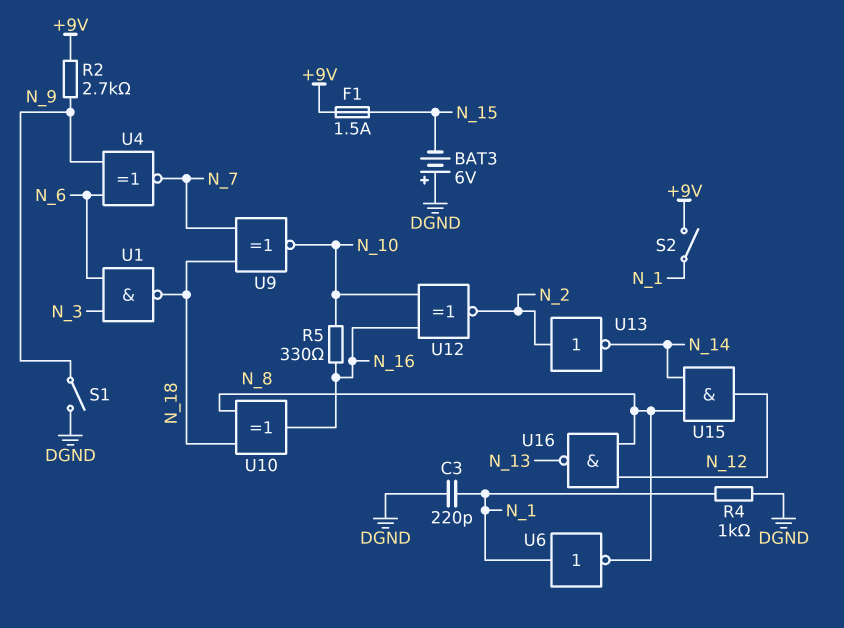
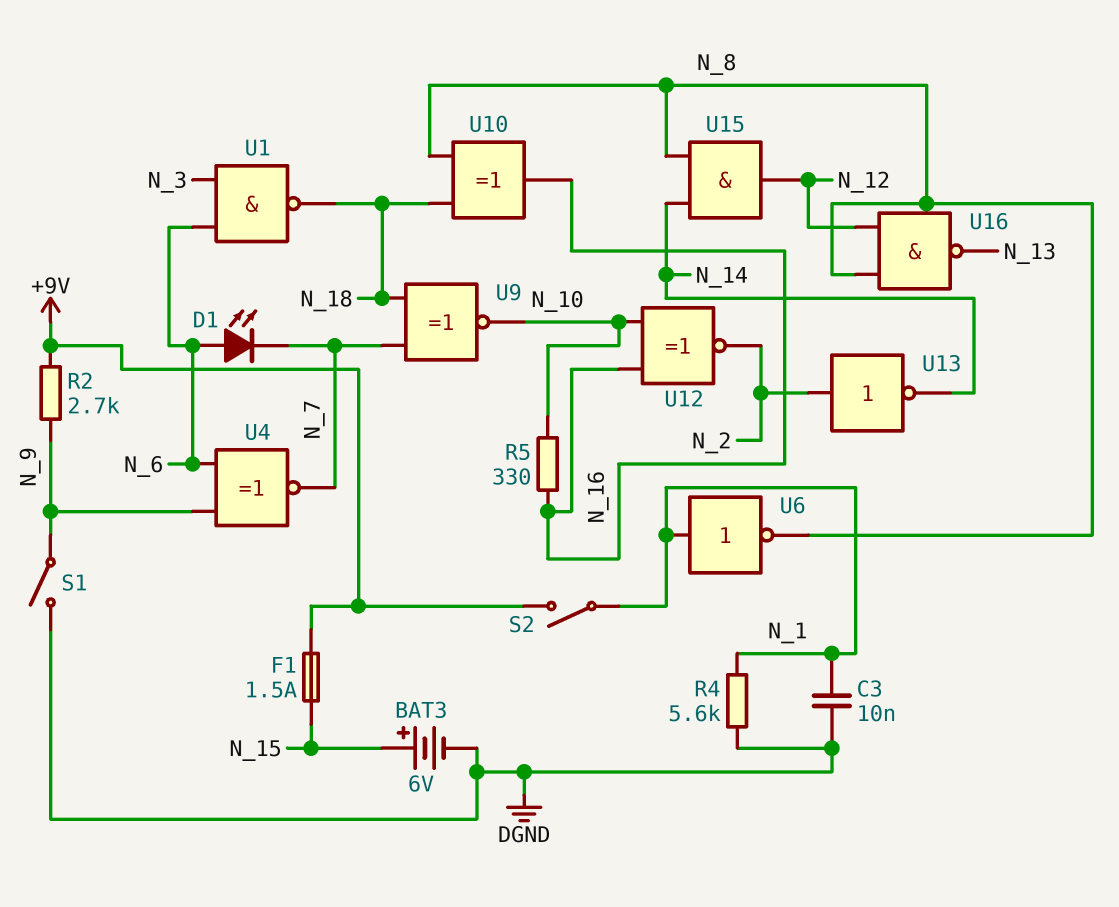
BAT3: 6V (plus DGND, minus N_15) -> 6V (plus N_15, minus DGND)
C3: 220pF (DGND, N_1) -> 10nF (DGND, N_1)
D1: none -> LED (A N_6, K N_7)
R4: 1k (DGND, N_1) -> 5.6k (DGND, N_1)

